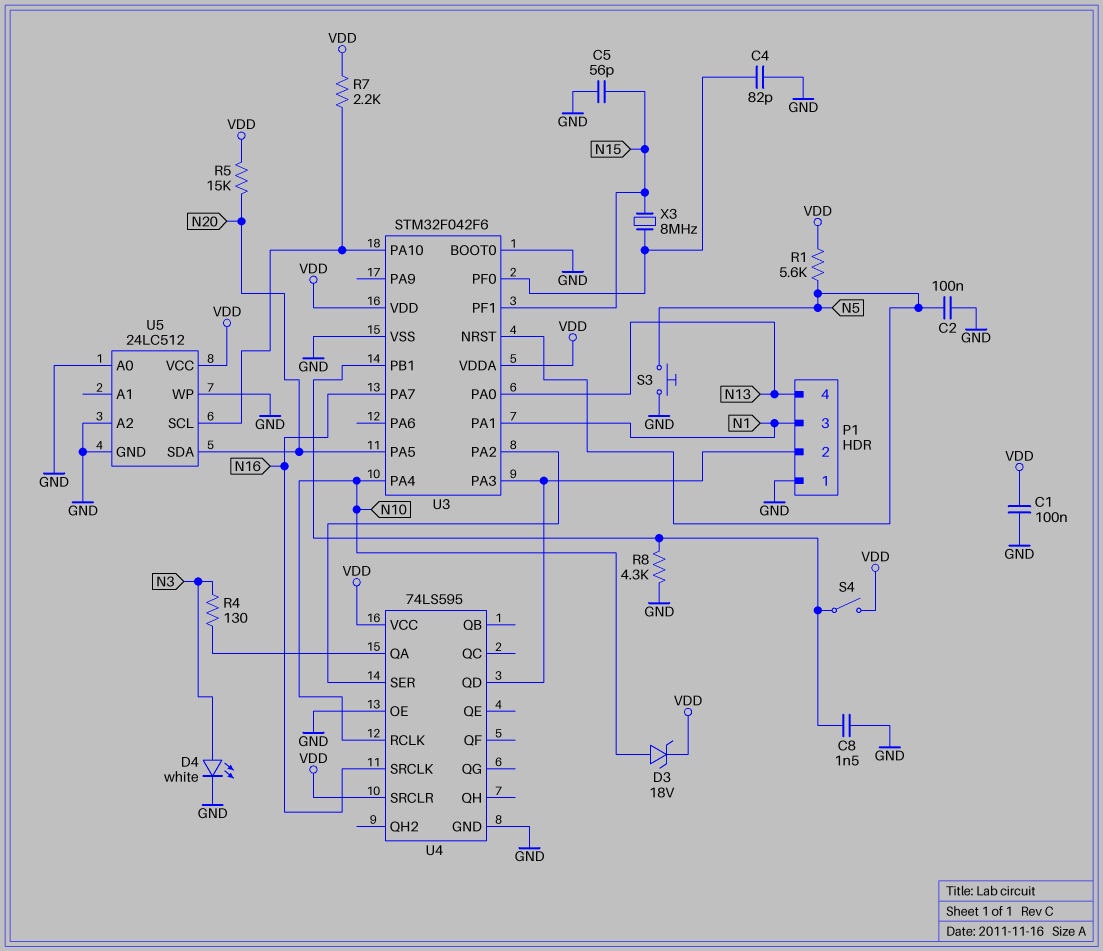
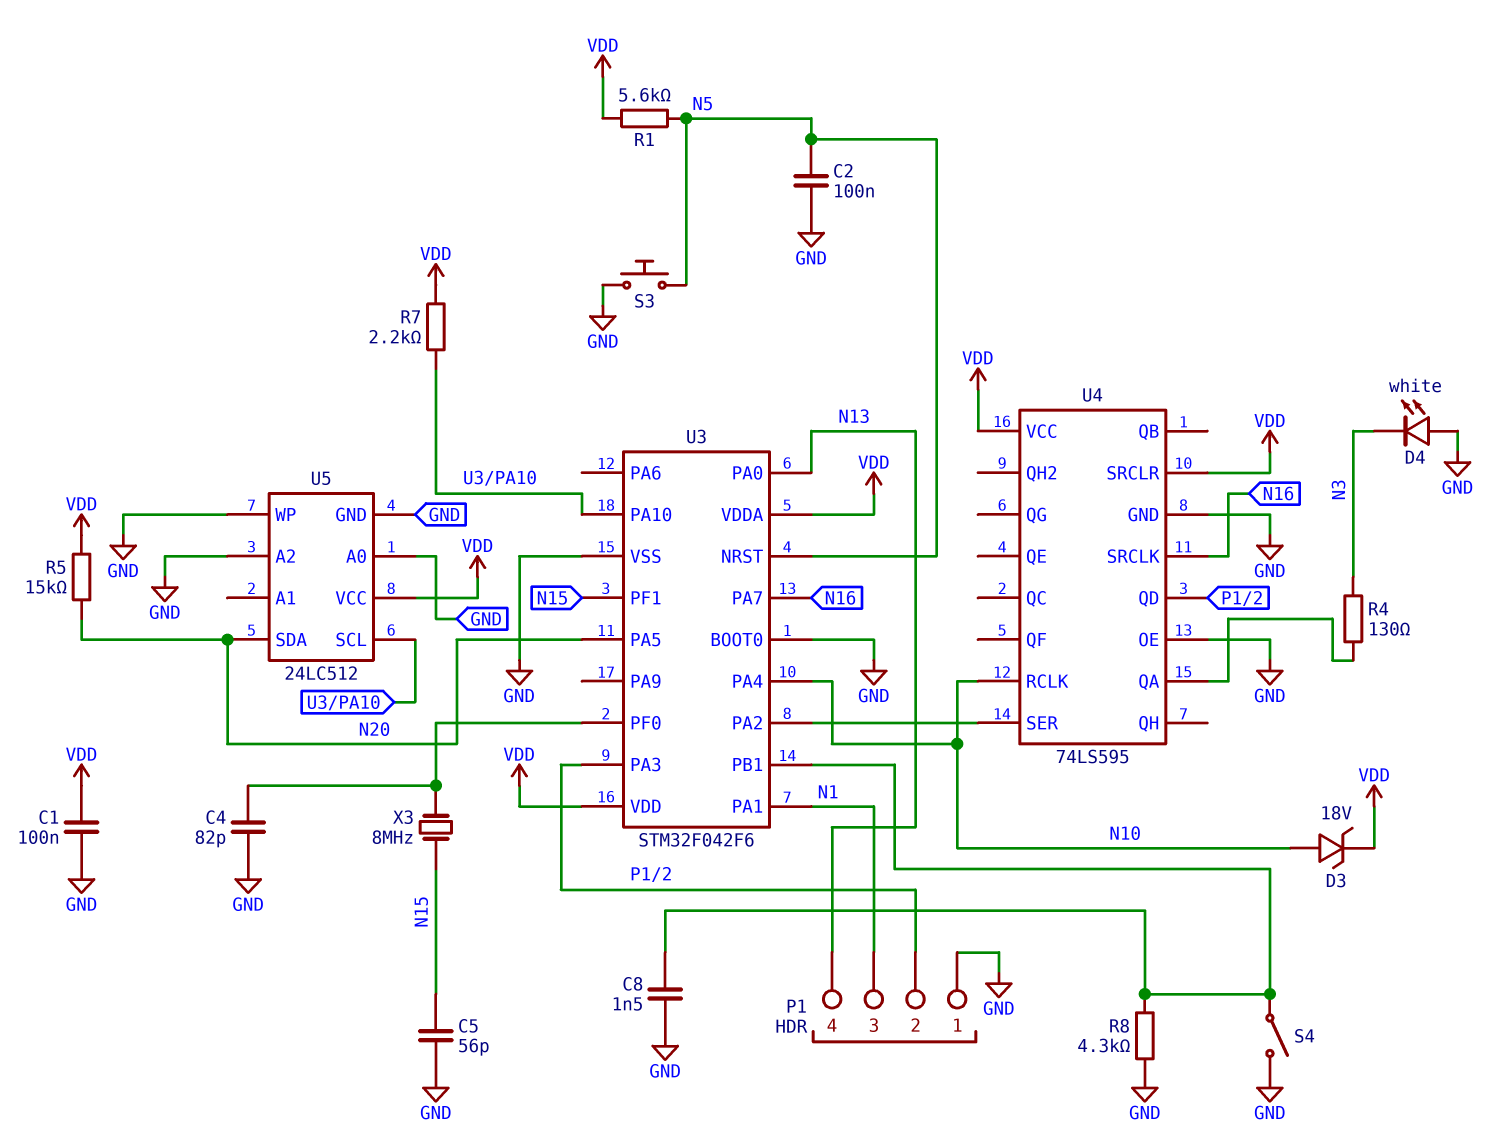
D4: LED white (A N3, K GND) -> LED white (A GND, K N3)
S4: switch (U3/PB1, VDD) -> switch (GND, U3/PB1)

